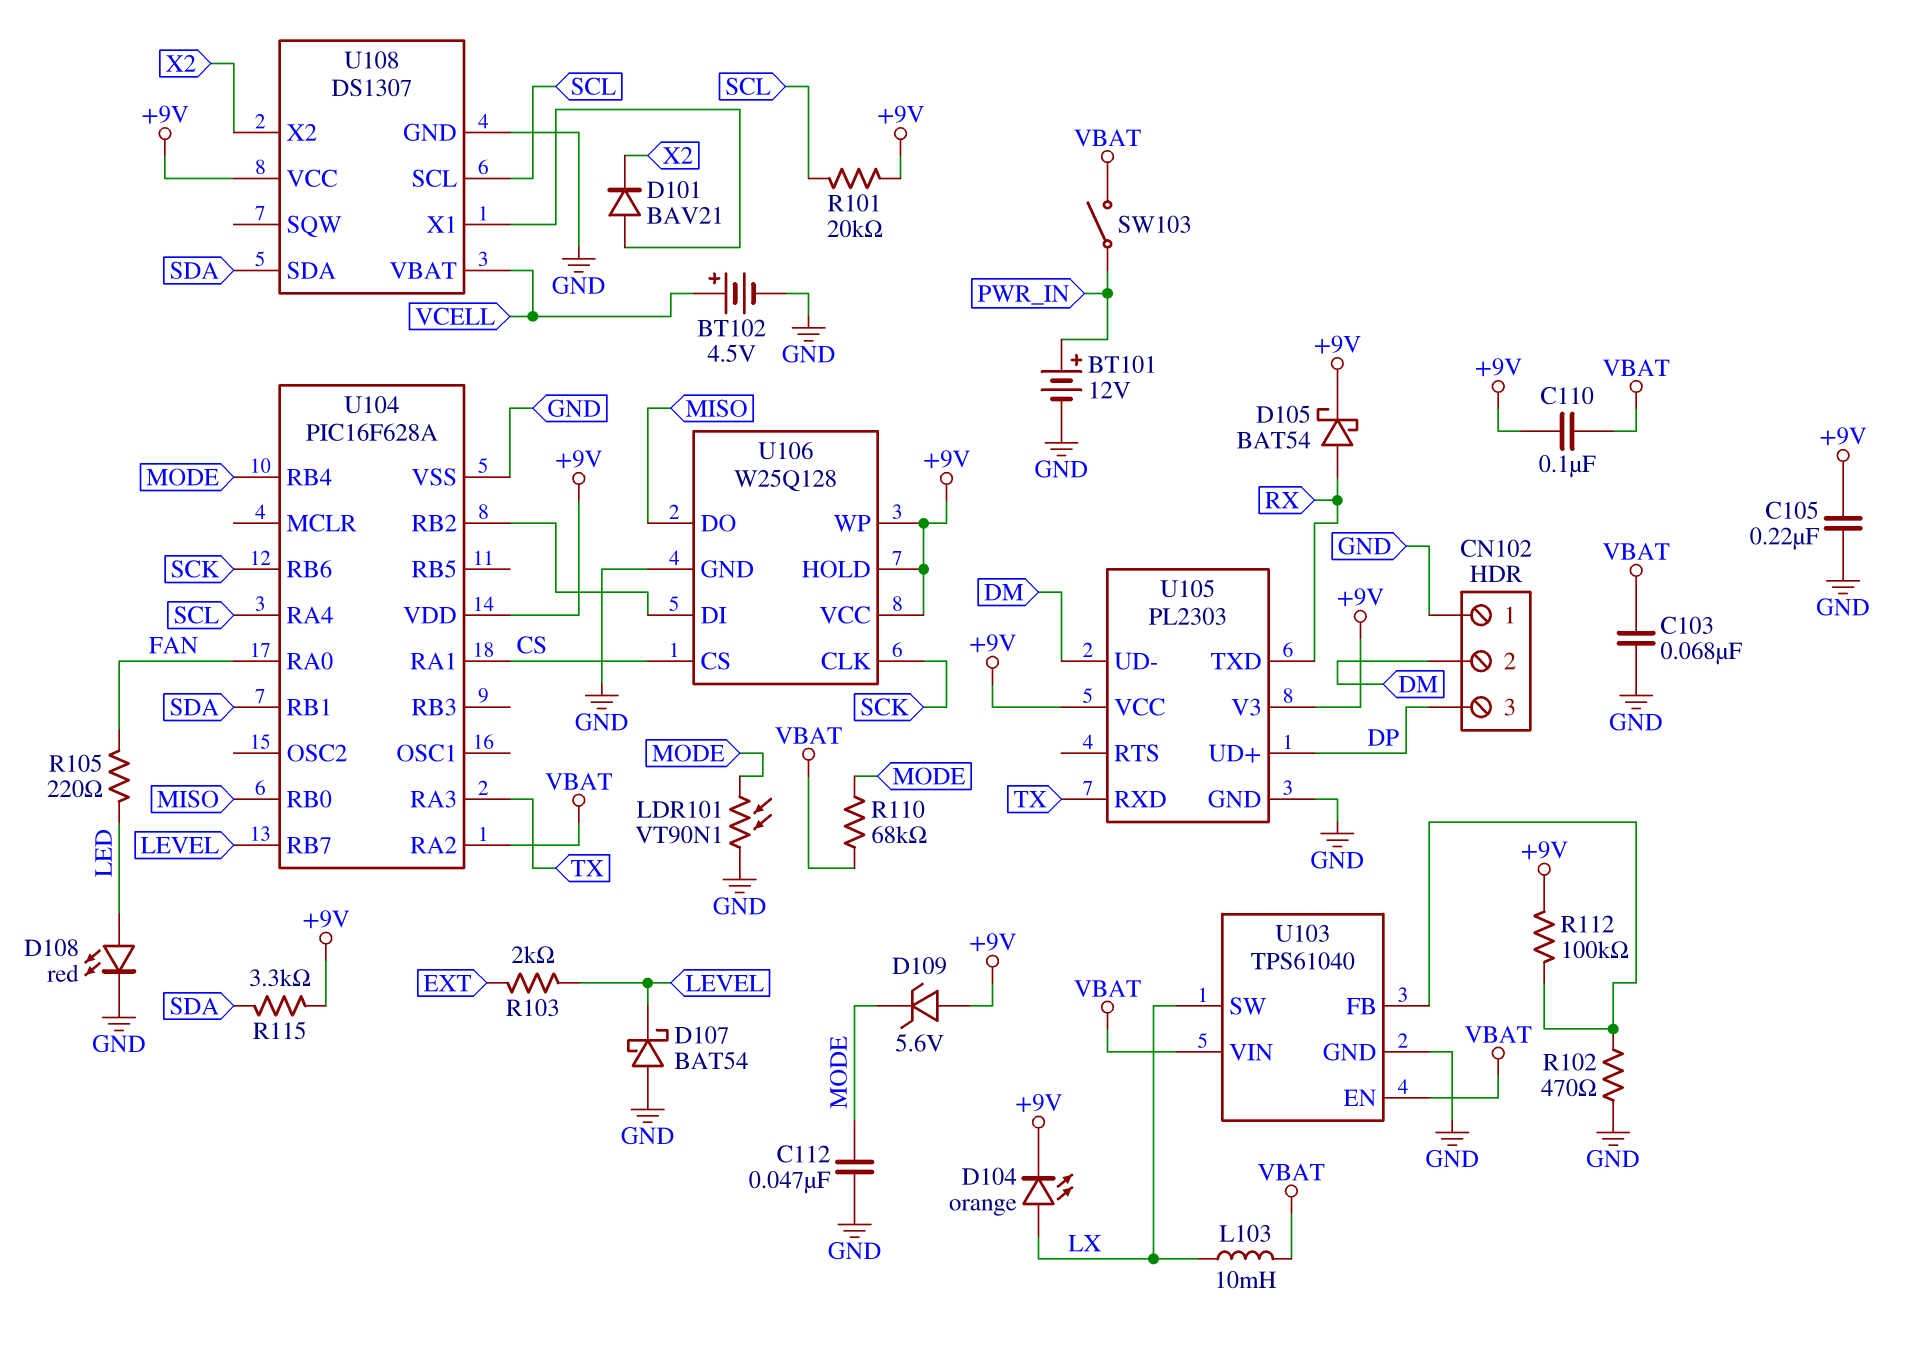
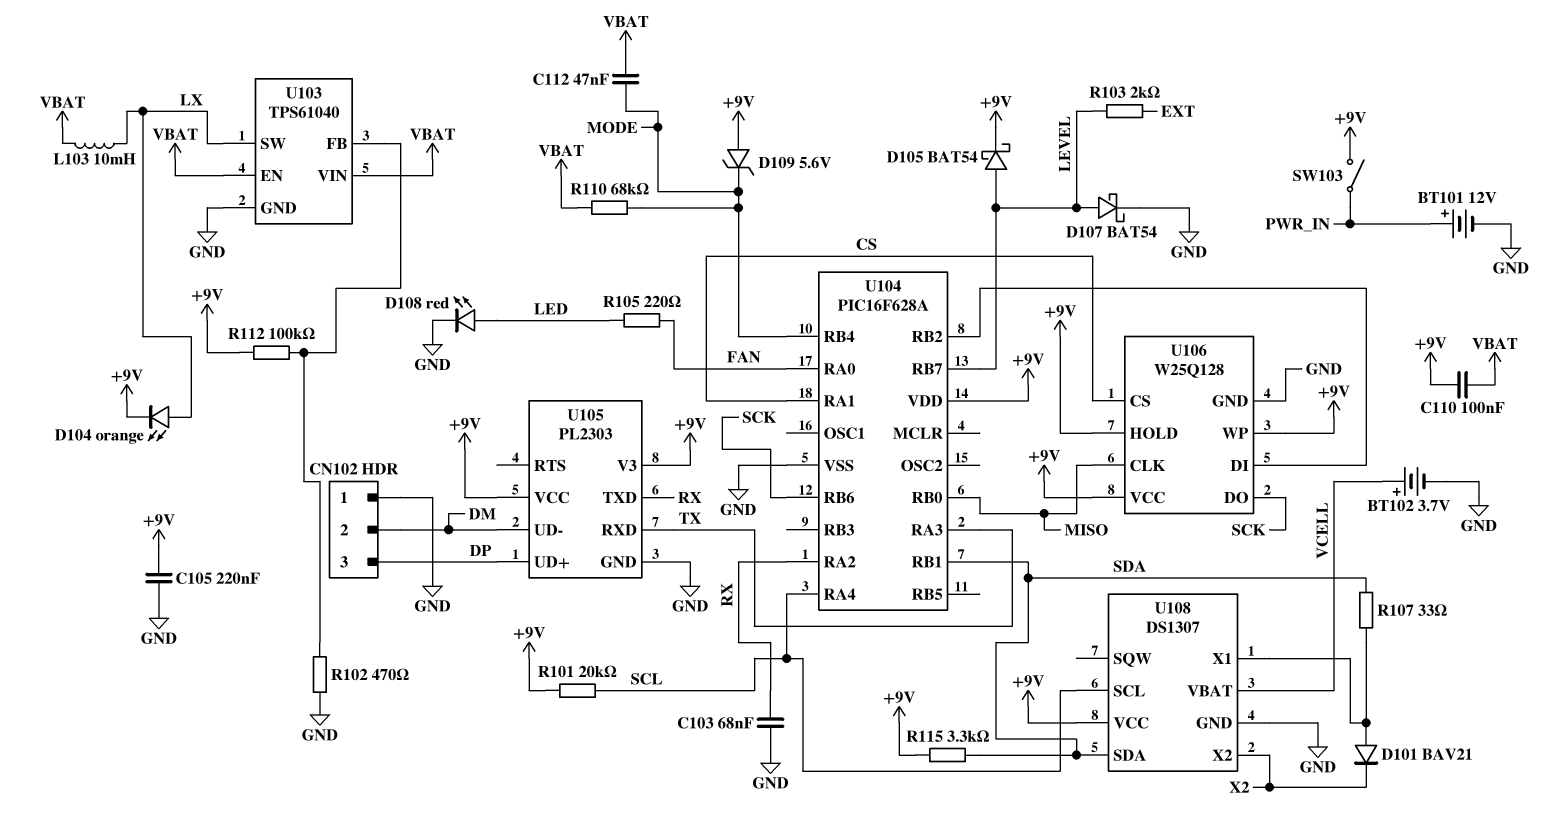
BT102: 4.5V (plus VCELL, minus GND) -> 3.7V (plus VCELL, minus GND)
C103: 68nF (GND, VBAT) -> 68nF (GND, RX)
C112: 47nF (GND, MODE) -> 47nF (MODE, VBAT)
D105: schottky BAT54 (A RX, K +9V) -> schottky BAT54 (A LEVEL, K +9V)
D107: schottky BAT54 (A GND, K LEVEL) -> schottky BAT54 (A LEVEL, K GND)
LDR101: VT90N1 (GND, MODE) -> none
R107: none -> 33 (SDA, U108/X1)
SW103: switch (PWR_IN, VBAT) -> switch (+9V, PWR_IN)
U104 pin RA2: VBAT -> RX
U106 pin CLK: SCK -> MISO
U106 pin DO: MISO -> SCK

